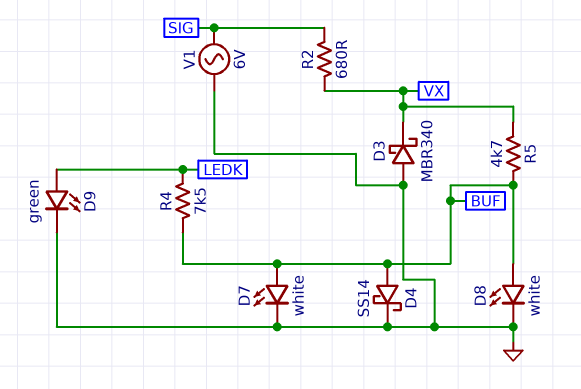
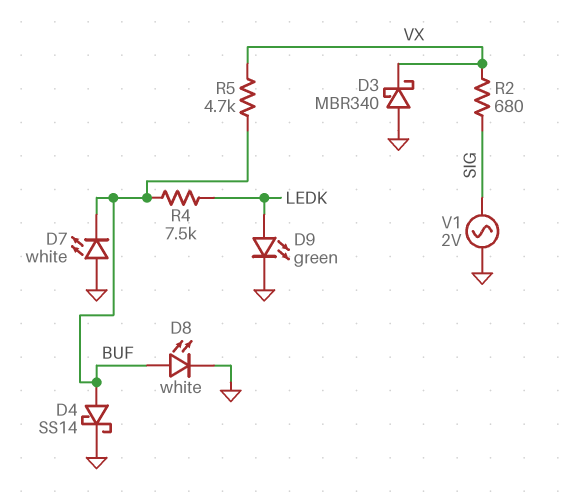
D7: LED white (A BUF, K GND) -> LED white (A GND, K BUF)
V1: AC 6V (GND, SIG) -> AC 2V (GND, SIG)

